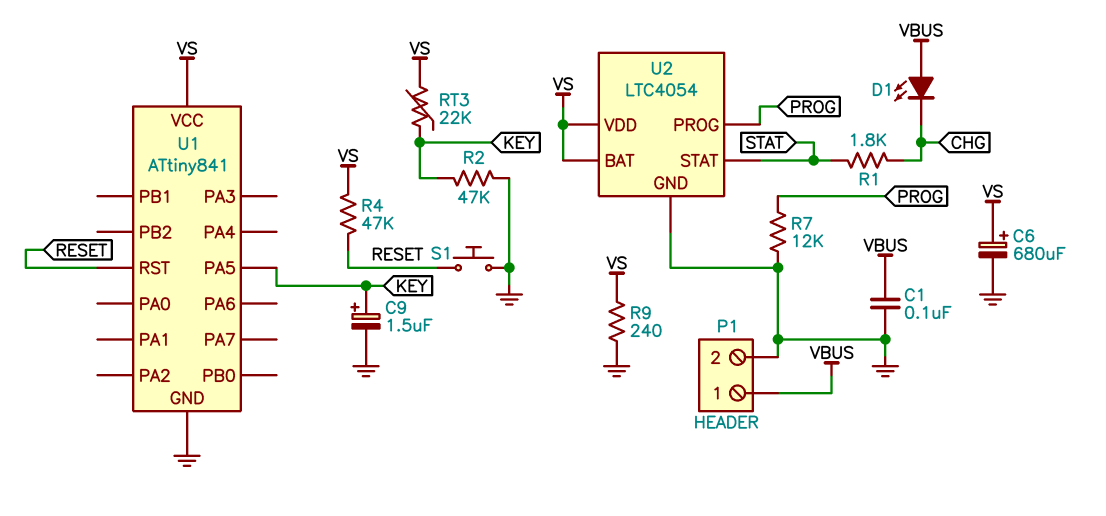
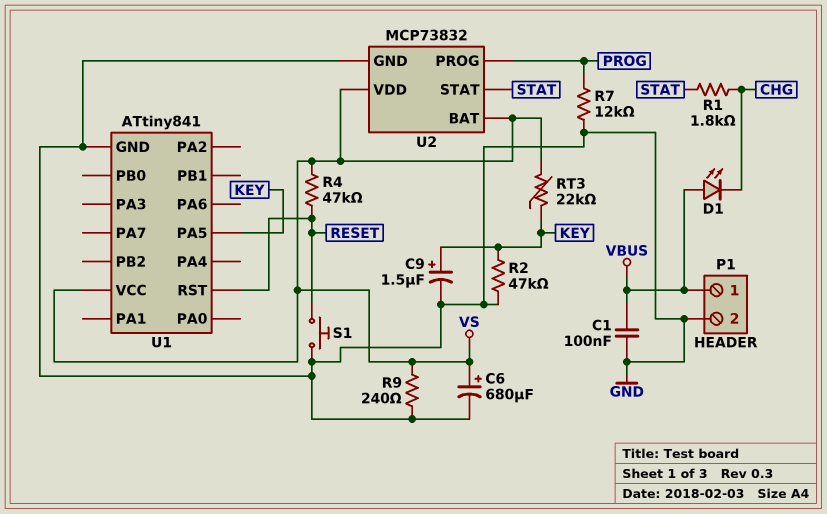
U2: LTC4054 -> MCP73832

